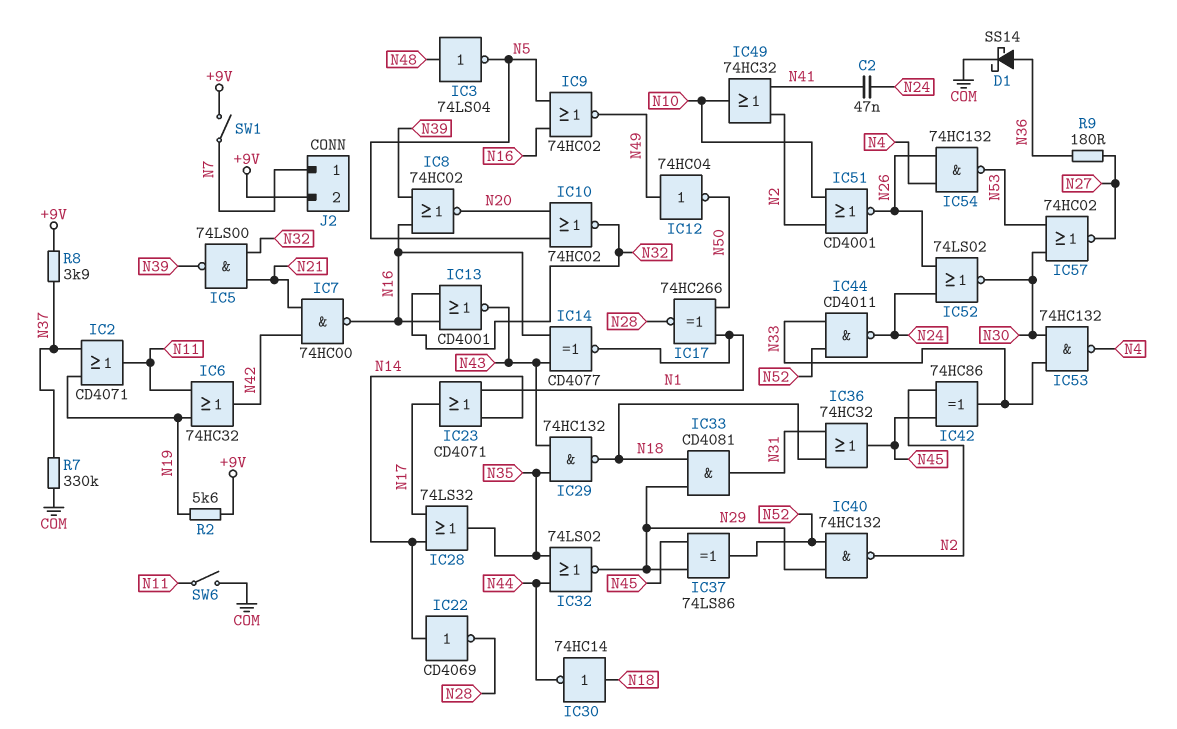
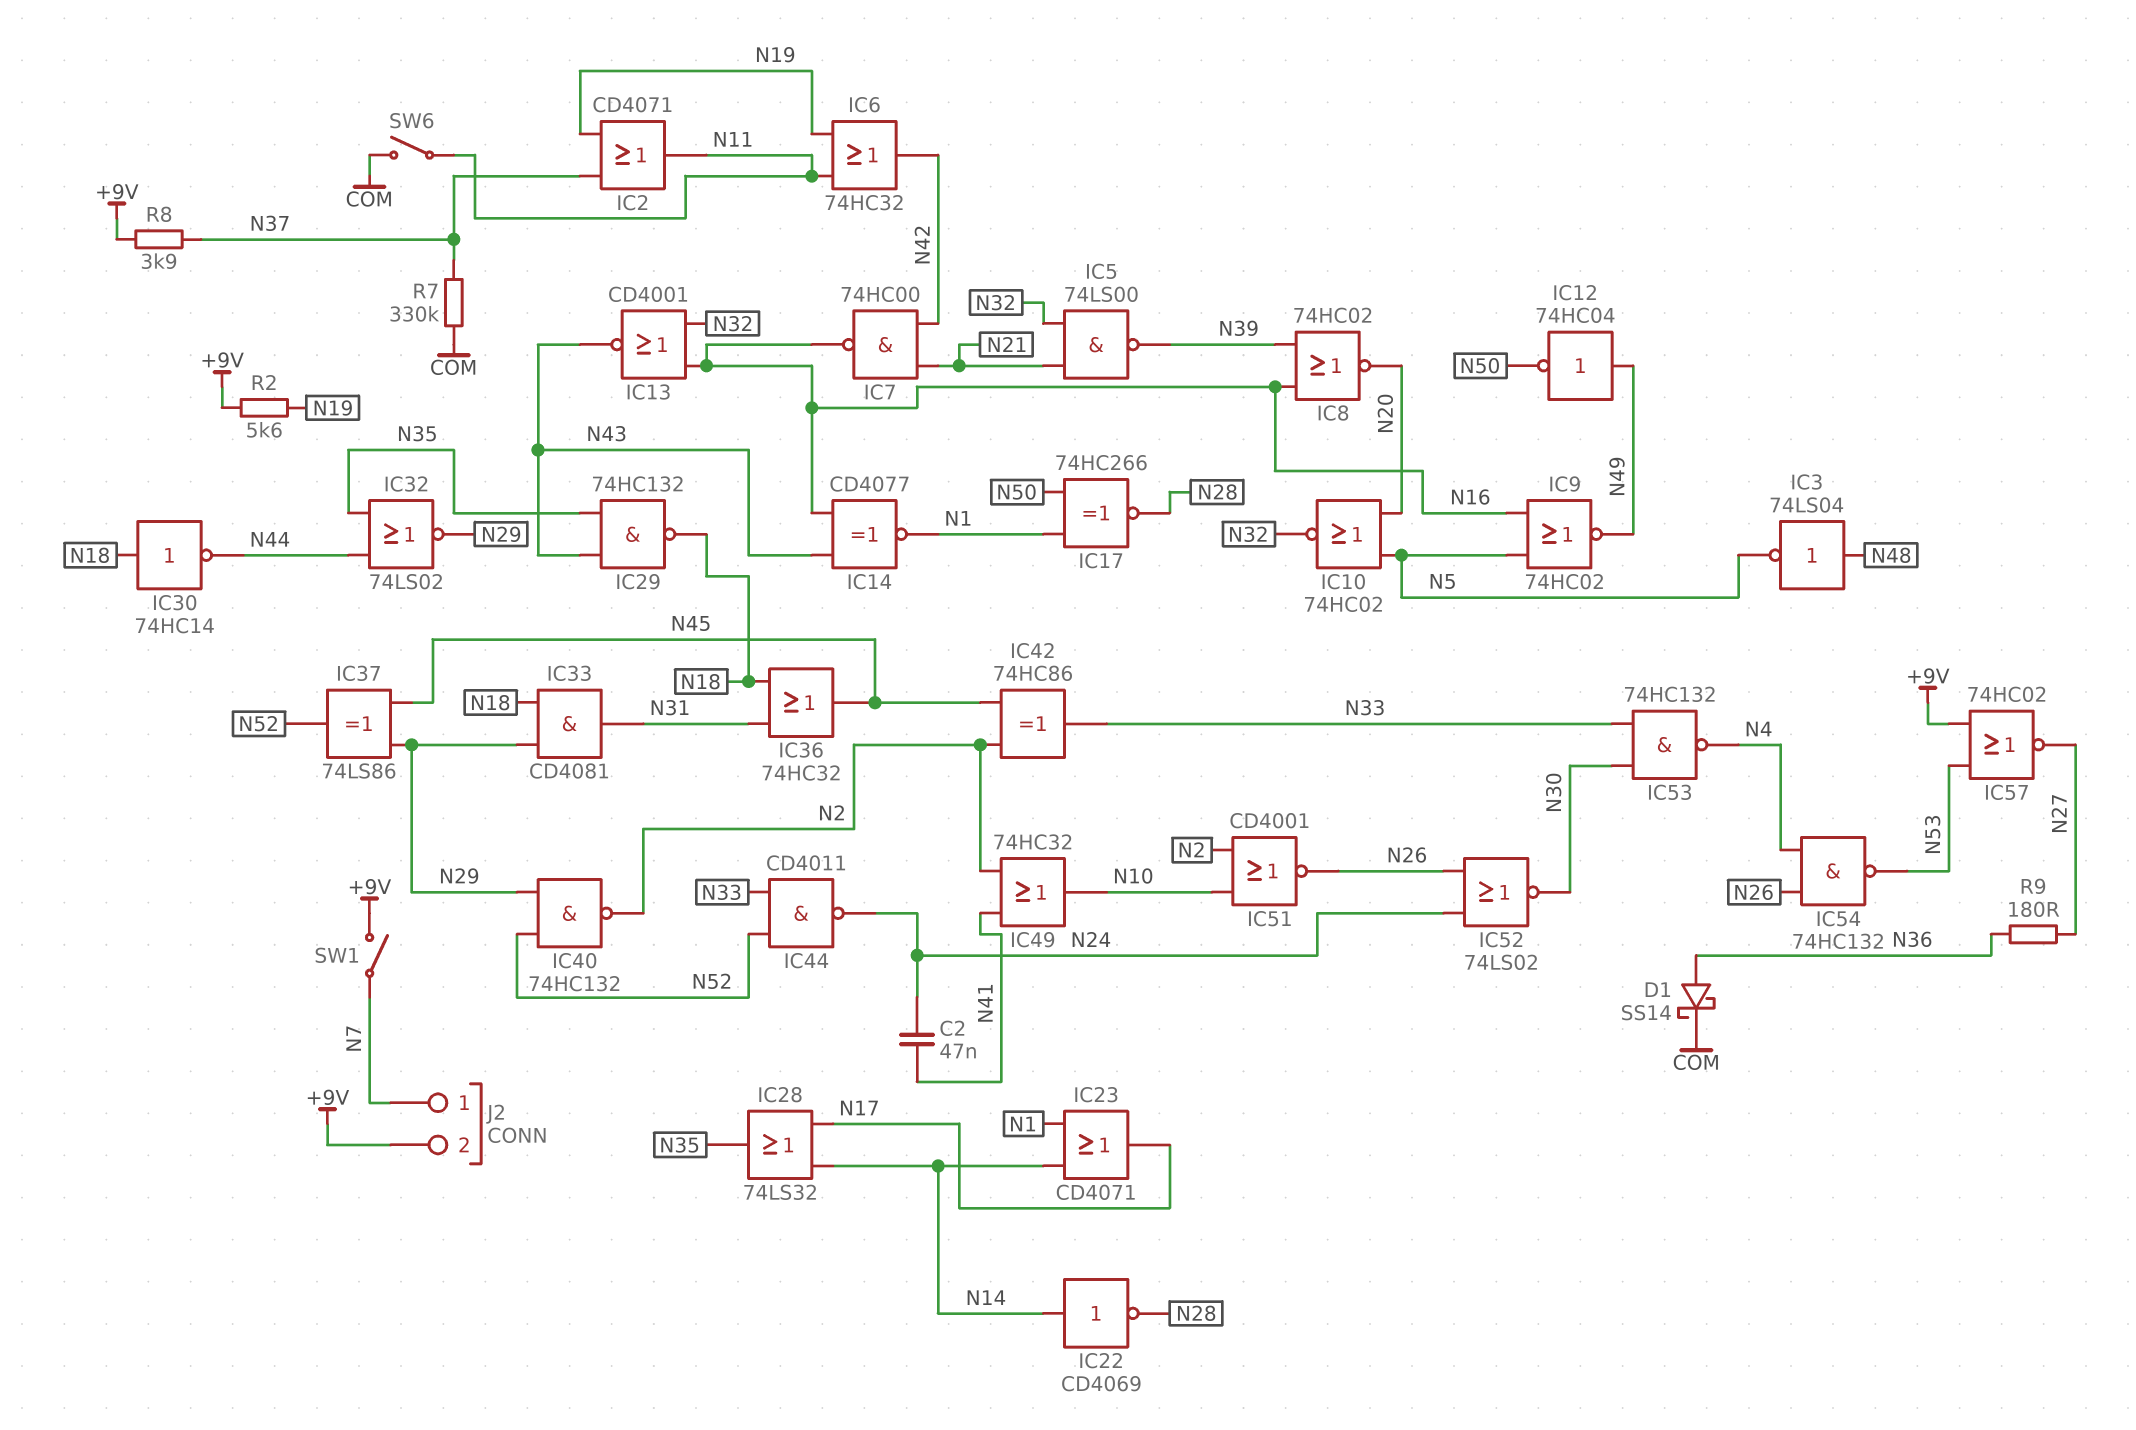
IC57: NOR 74HC02 (in N30, in N53, out N27) -> NOR 74HC02 (in +9V, in N53, out N27)

